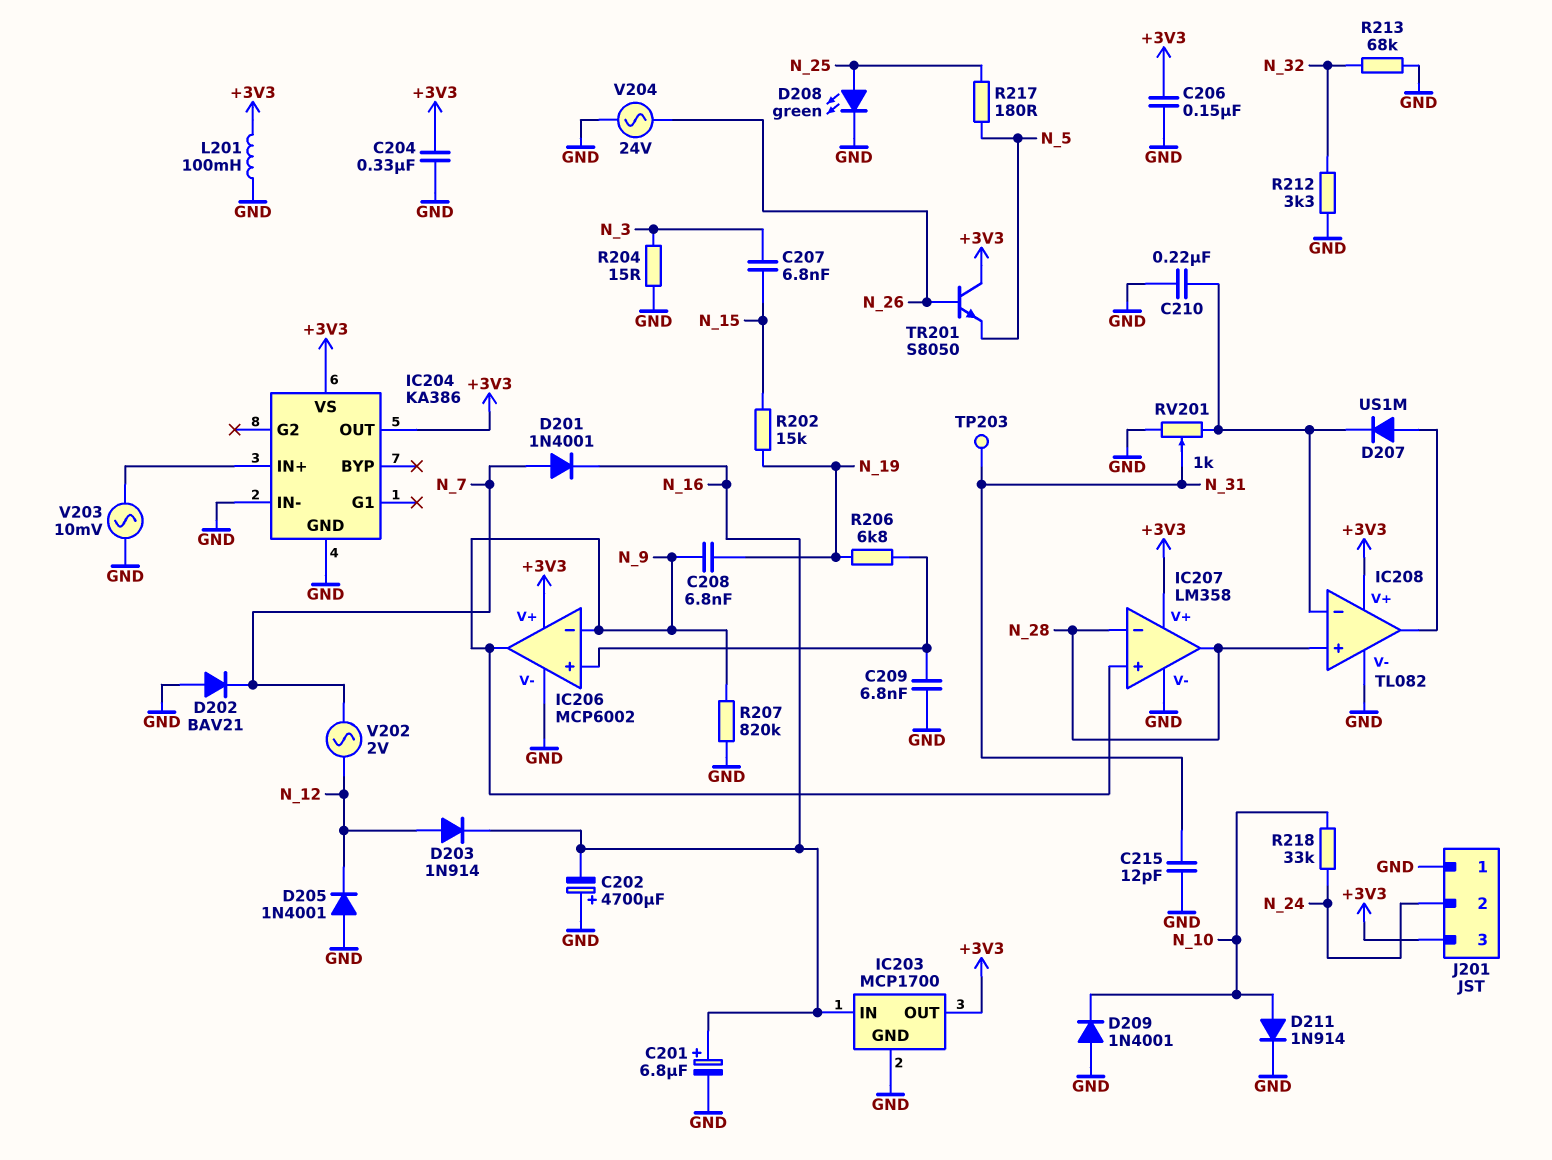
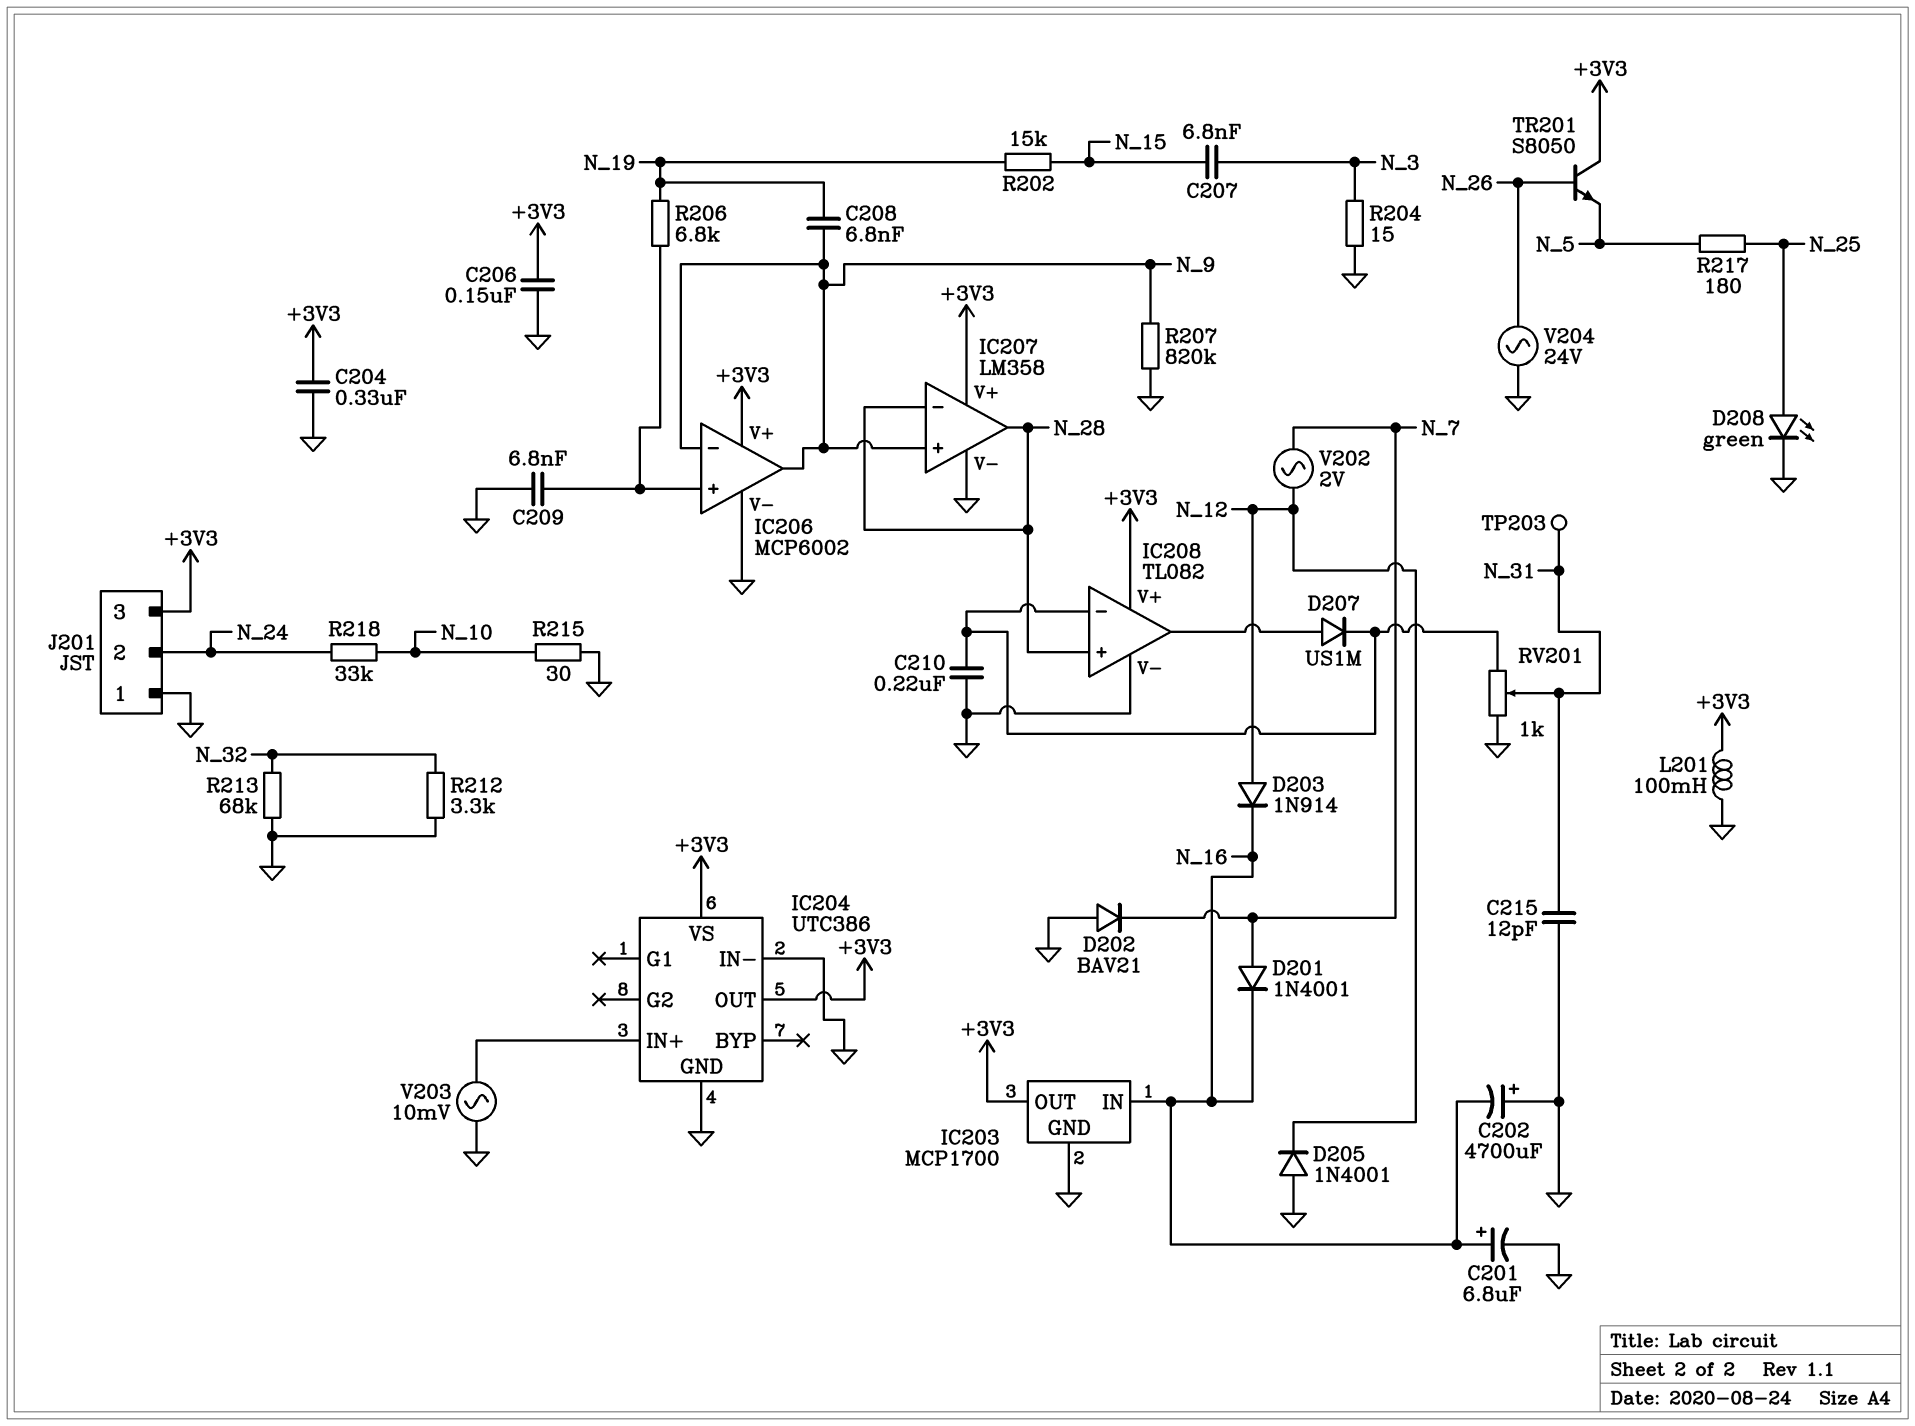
D209: diode 1N4001 (A GND, K N_10) -> none
D211: diode 1N914 (A N_10, K GND) -> none
IC204: KA386 -> UTC386
R215: none -> 30 (GND, N_10)

